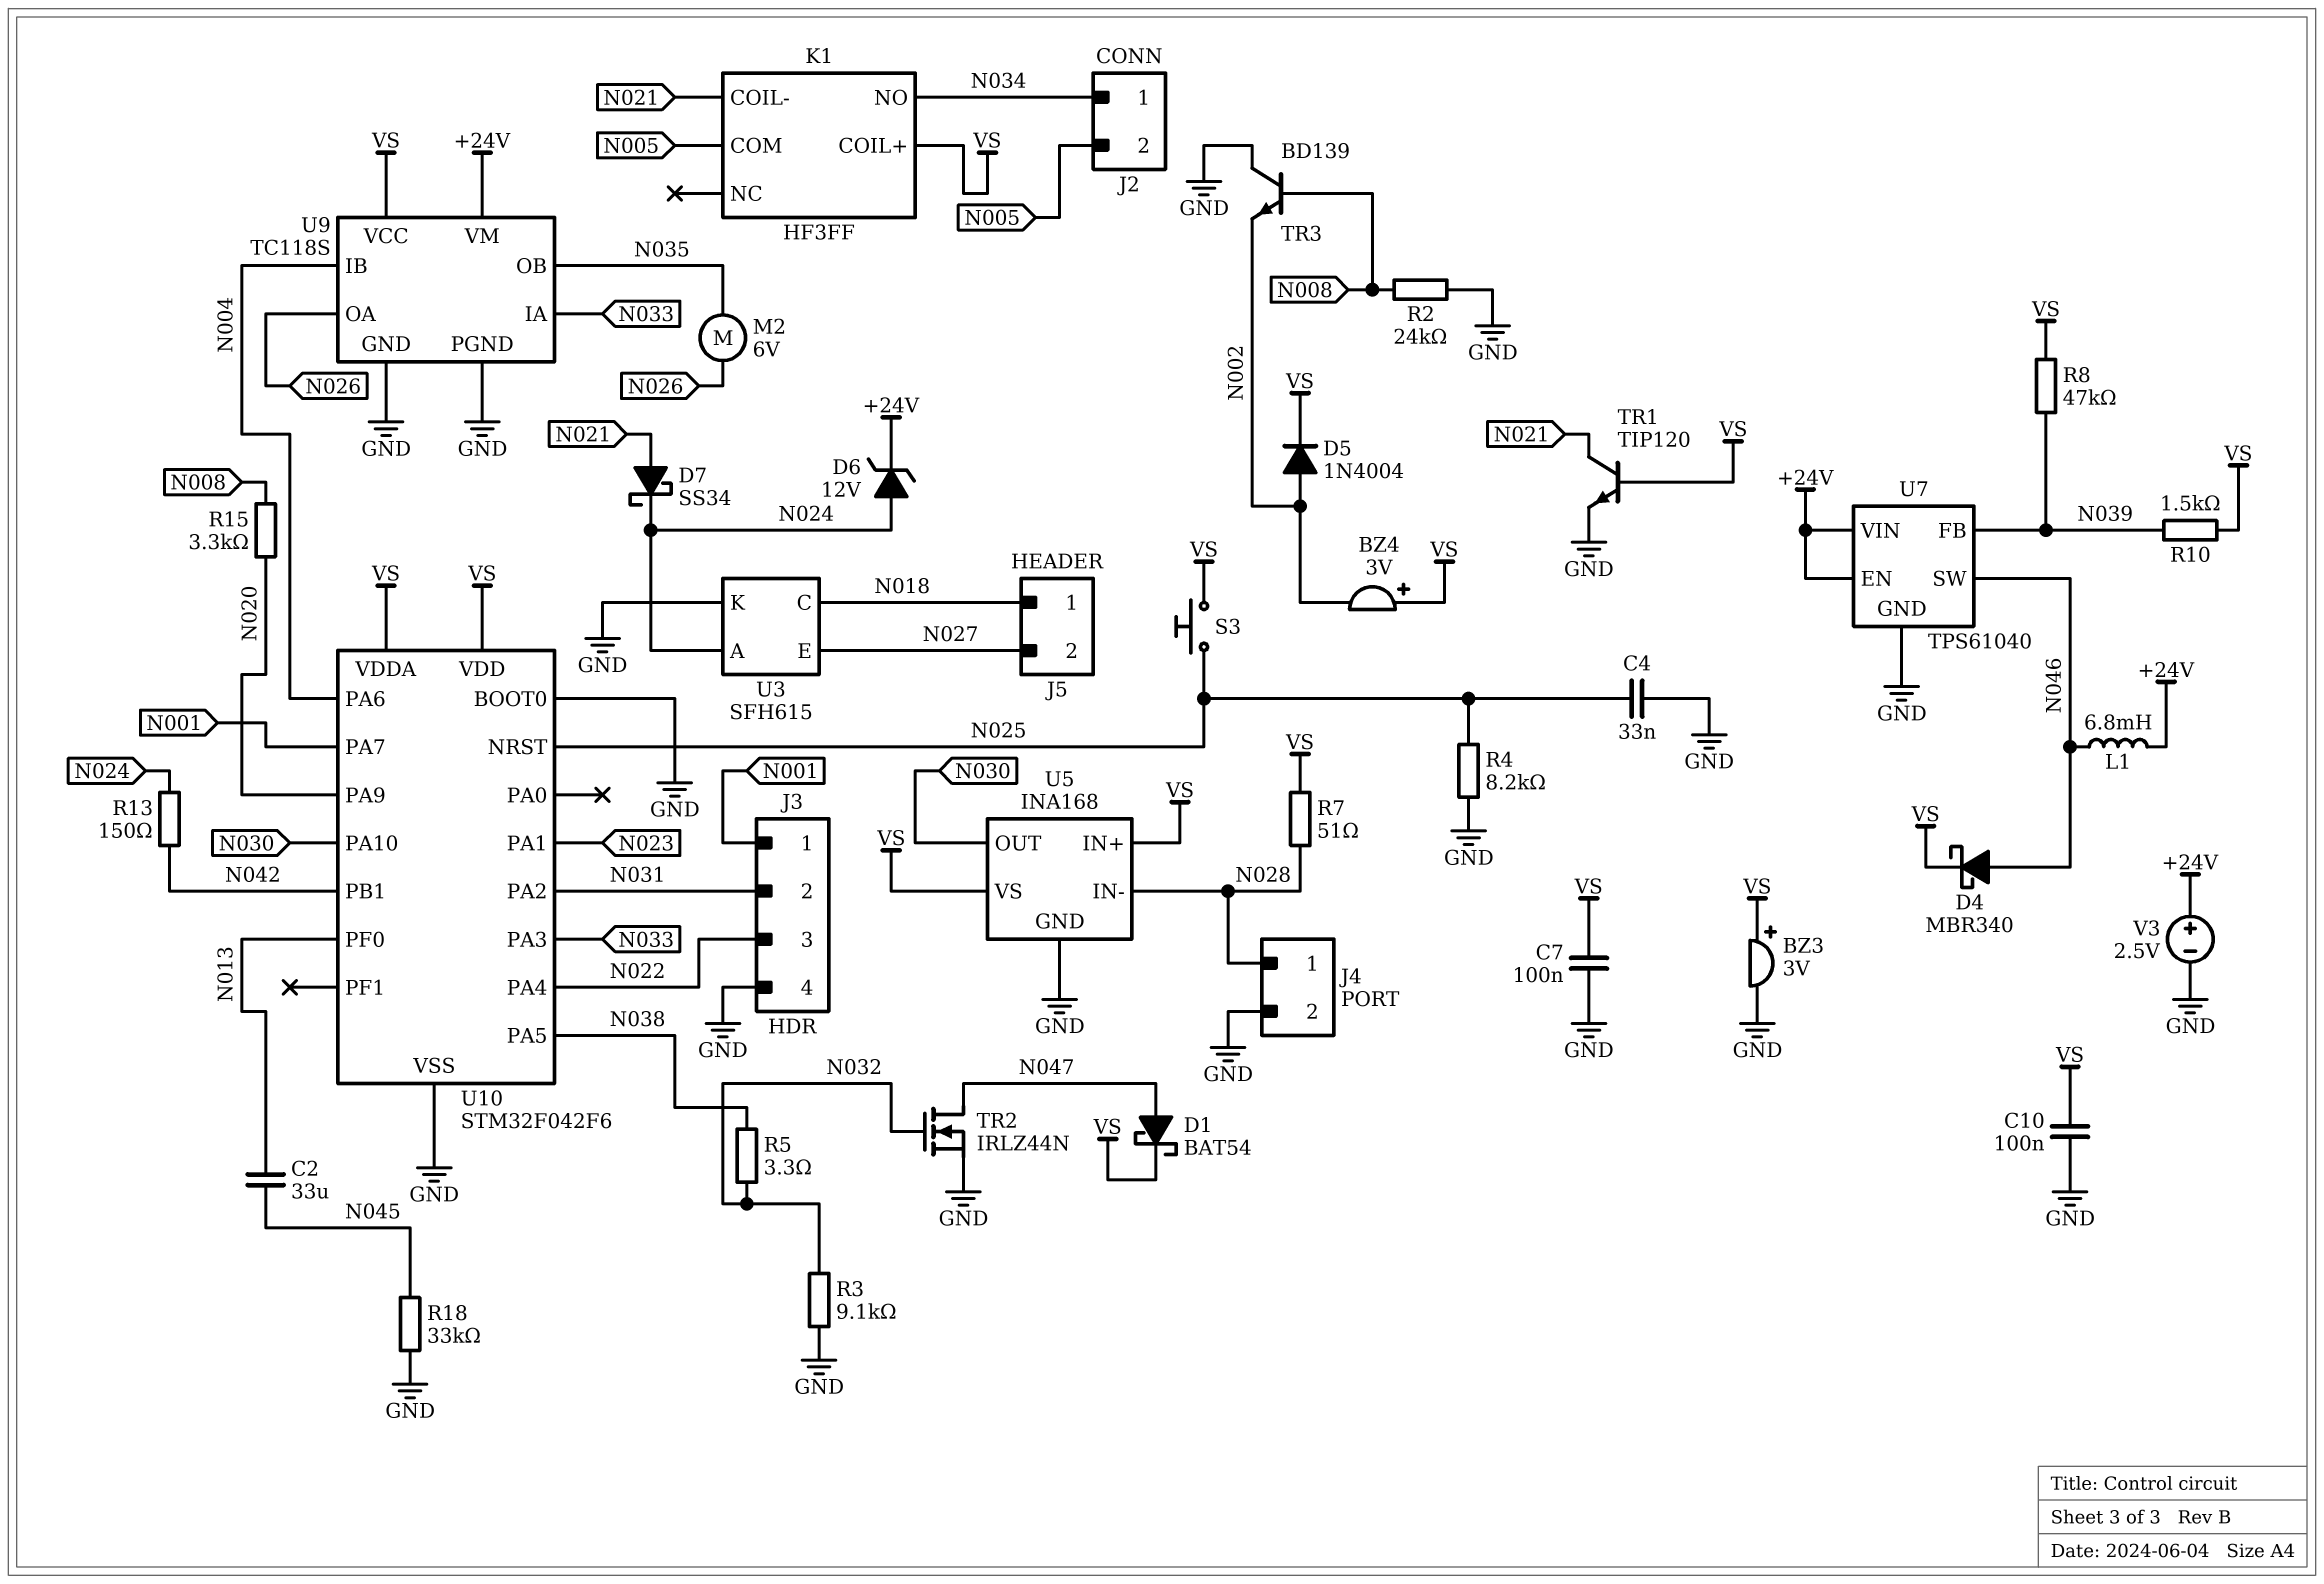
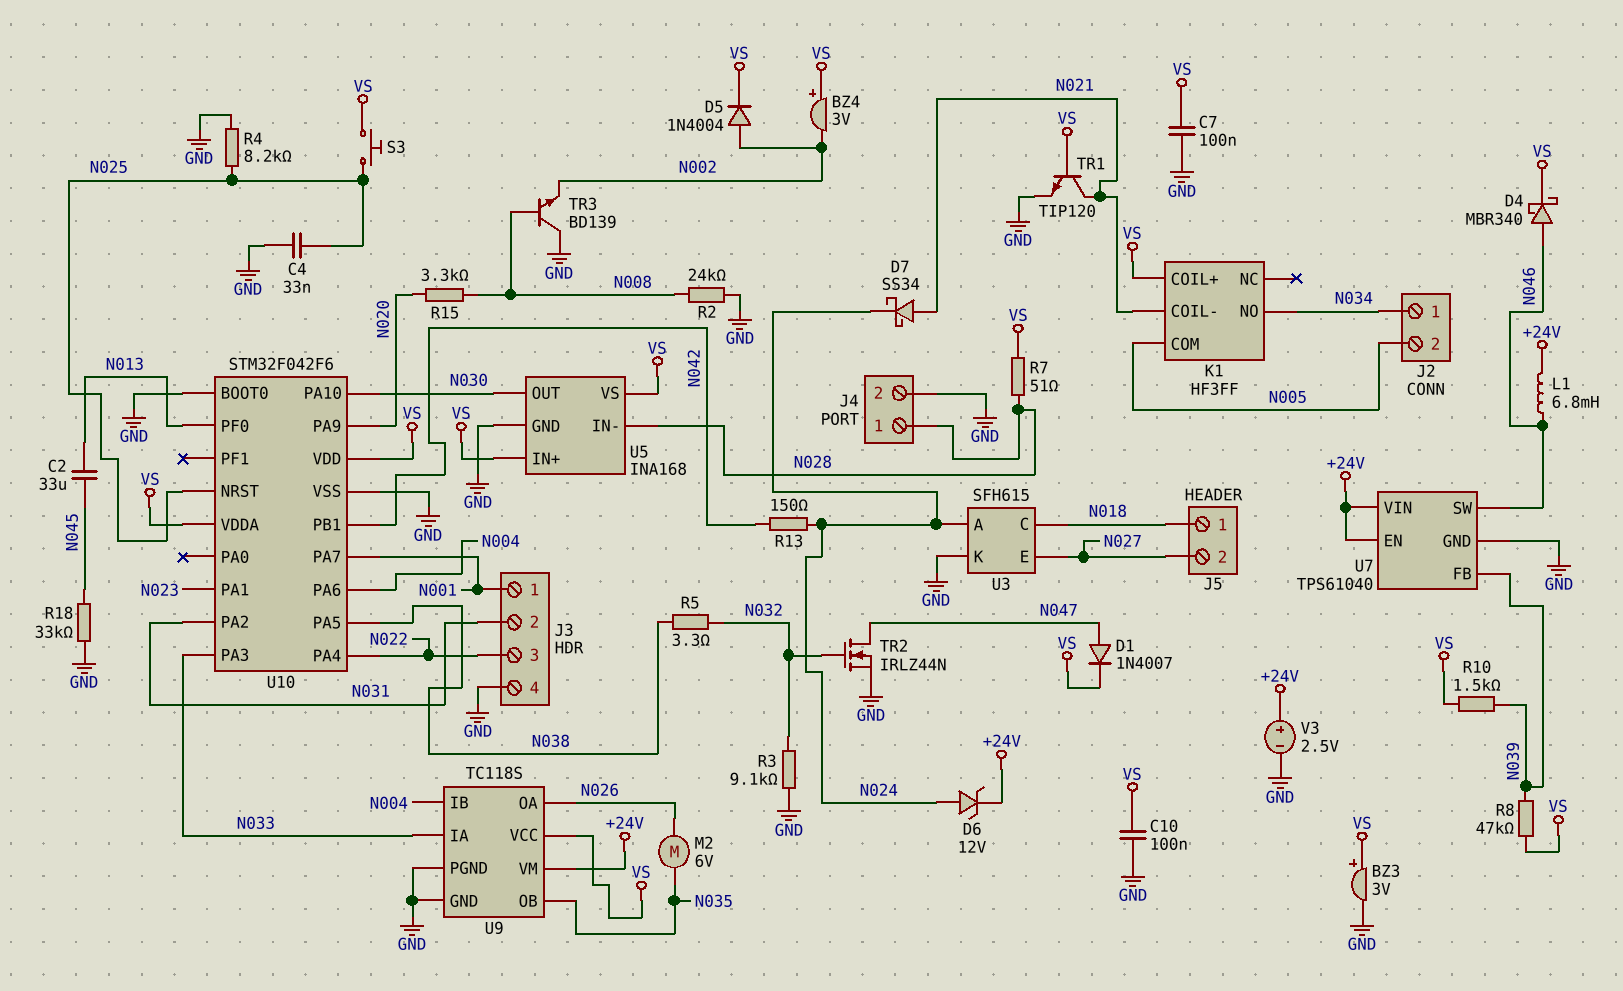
D1: schottky BAT54 (A N047, K VS) -> diode 1N4007 (A N047, K VS)

